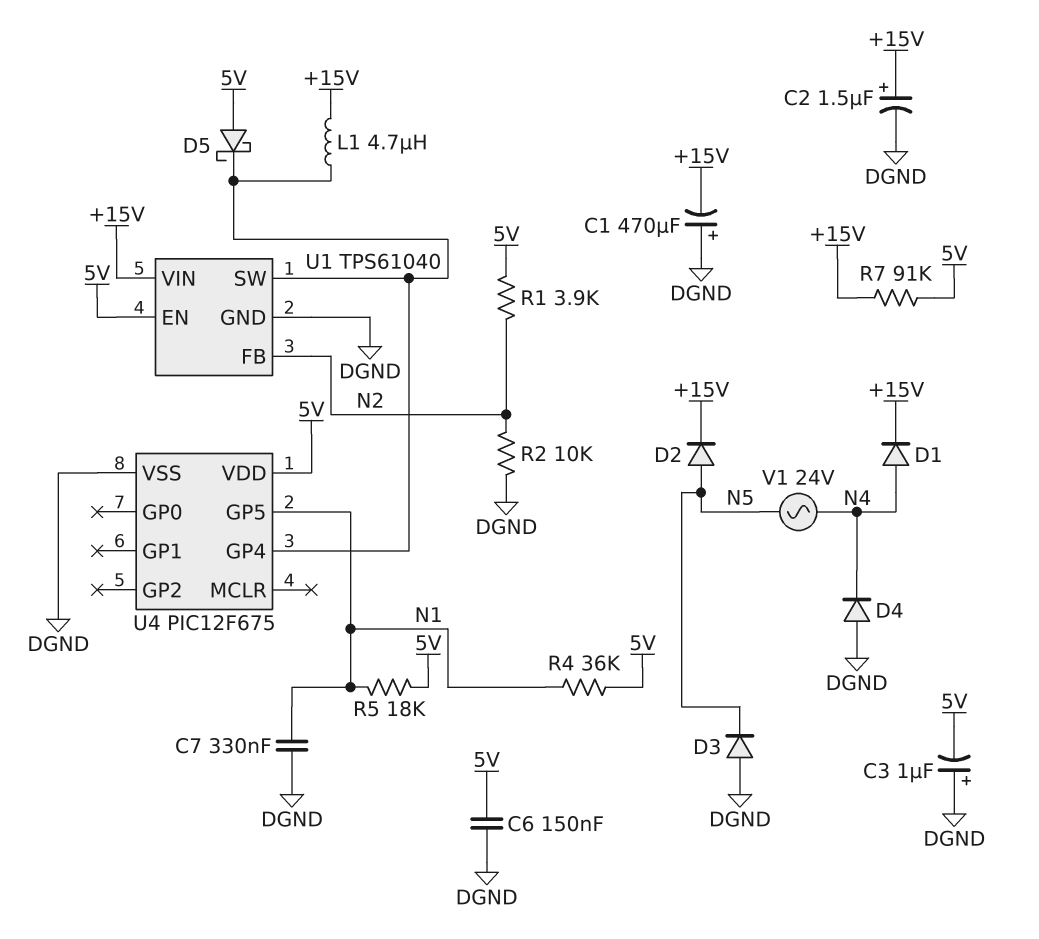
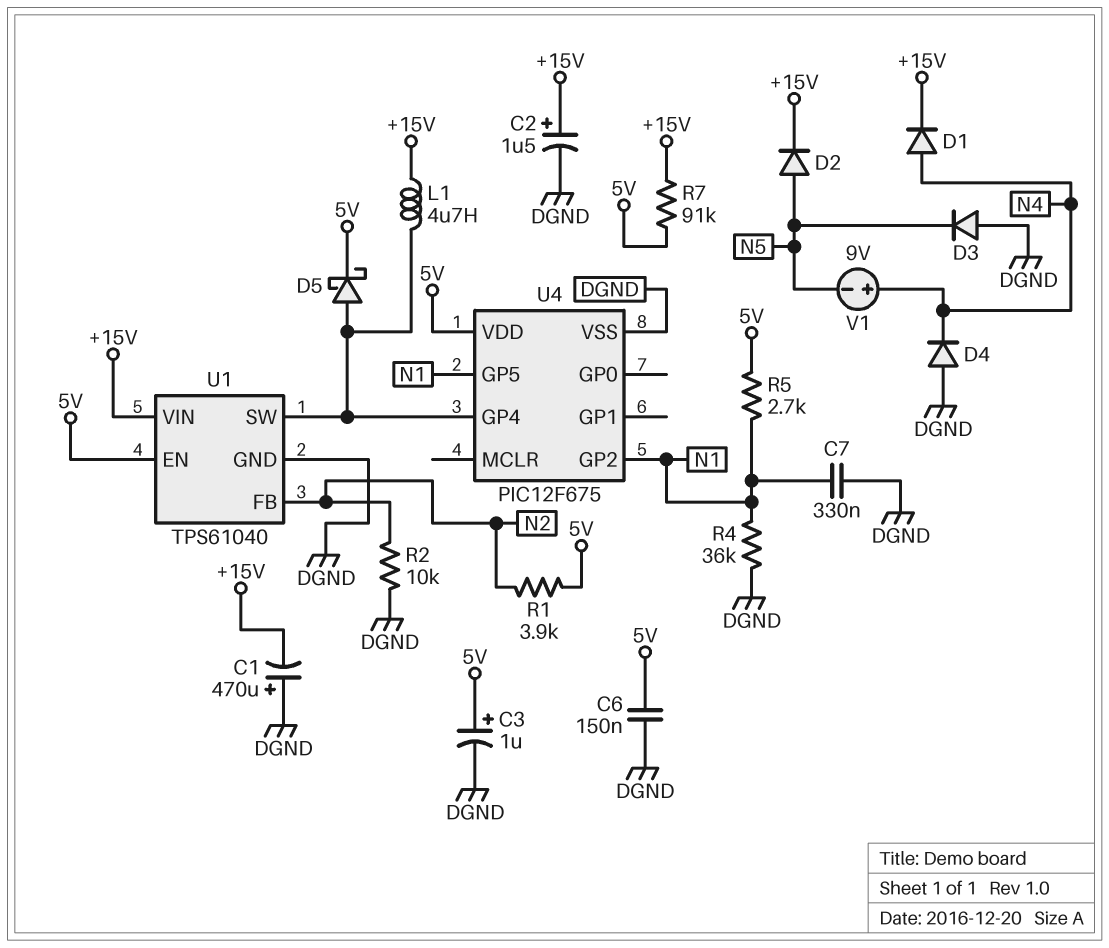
C3: 1uF (plus DGND, minus 5V) -> 1uF (plus 5V, minus DGND)
D5: schottky (A 5V, K U1/SW) -> schottky (A U1/SW, K 5V)
R4: 36k (5V, N1) -> 36k (DGND, N1)
R5: 18k (5V, N1) -> 2.7k (5V, N1)
U4 pin GP2: none -> N1
V1: AC 24V (N4, N5) -> 9V (plus N4, minus N5)

